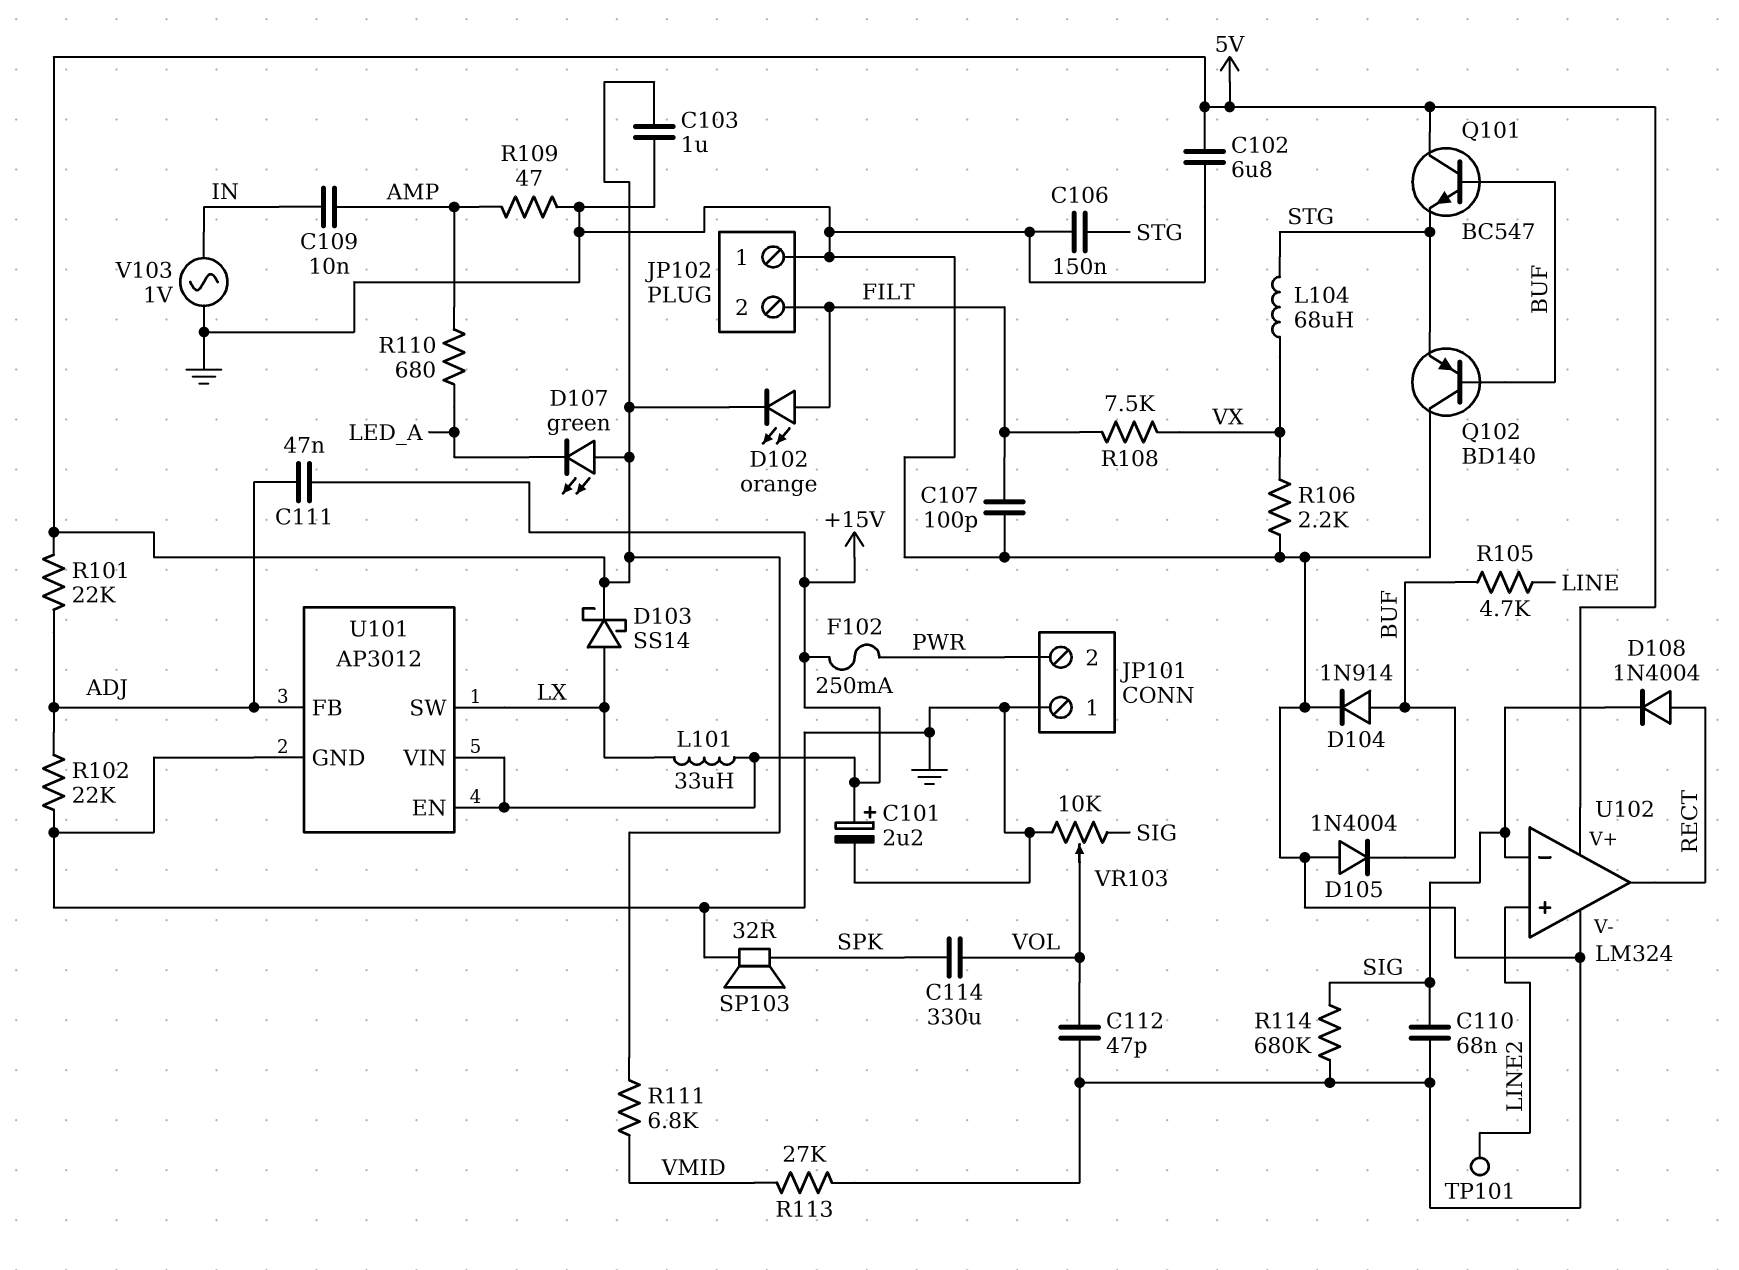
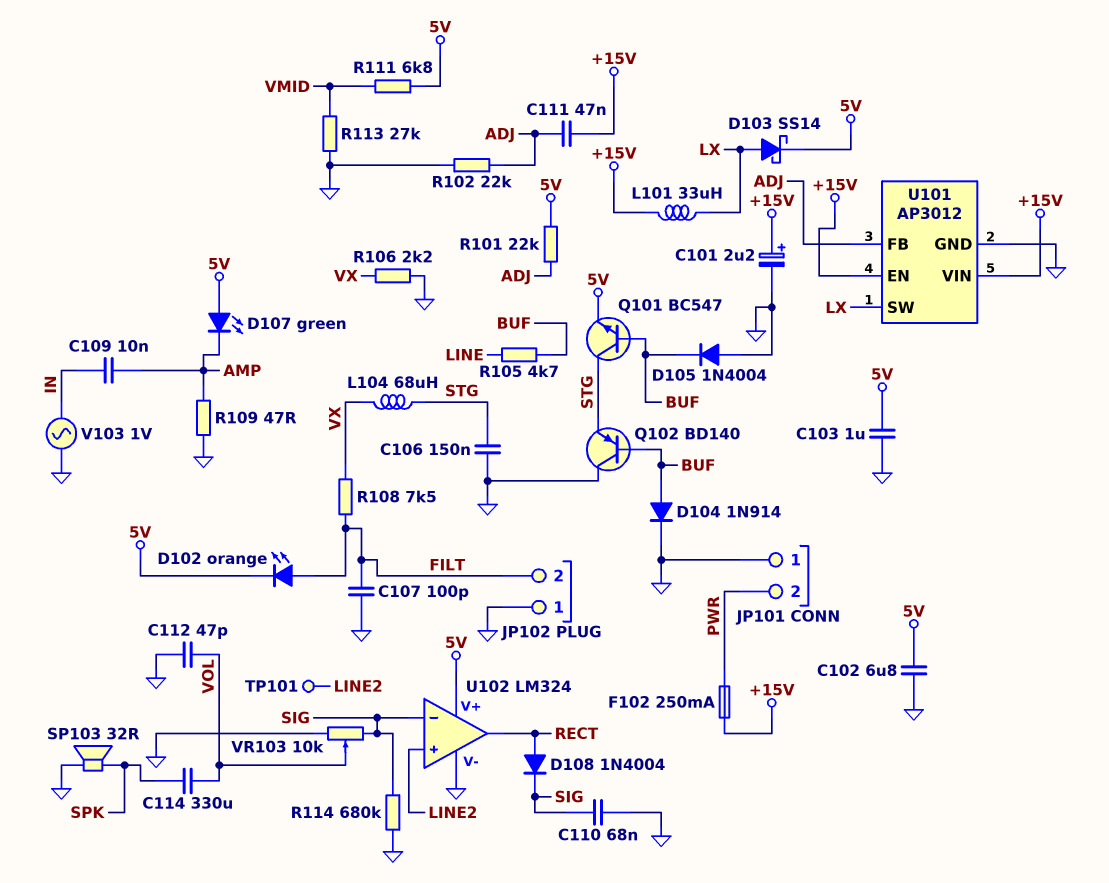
D107: LED green (A 5V, K LED_A) -> LED green (A 5V, K AMP)
Q101: NPN BC547 (B BUF, C 5V, E STG) -> NPN BC547 (B BUF, C STG, E 5V)
R110: 680 (AMP, LED_A) -> none

